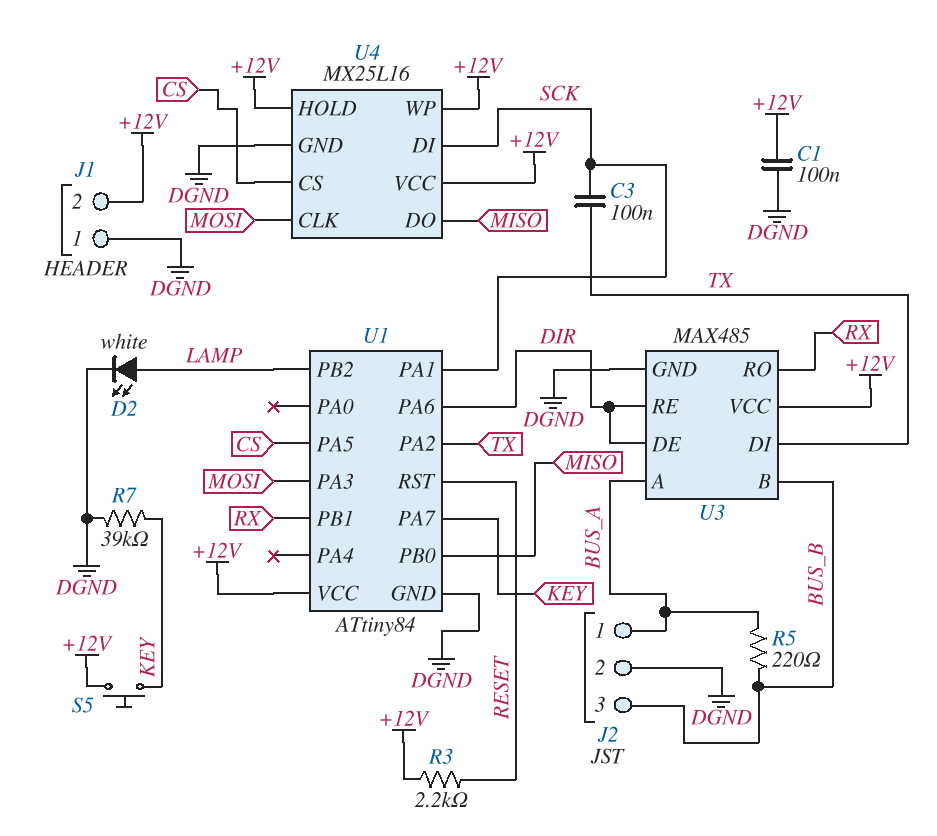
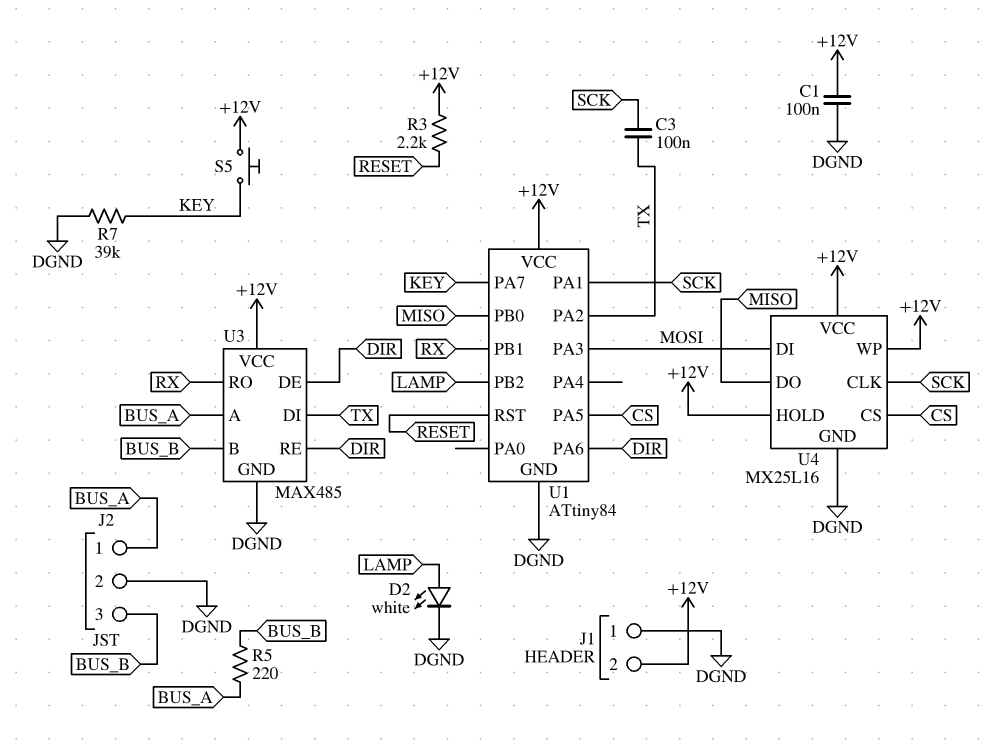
U4 pin CLK: MOSI -> SCK
U4 pin DI: SCK -> MOSI

